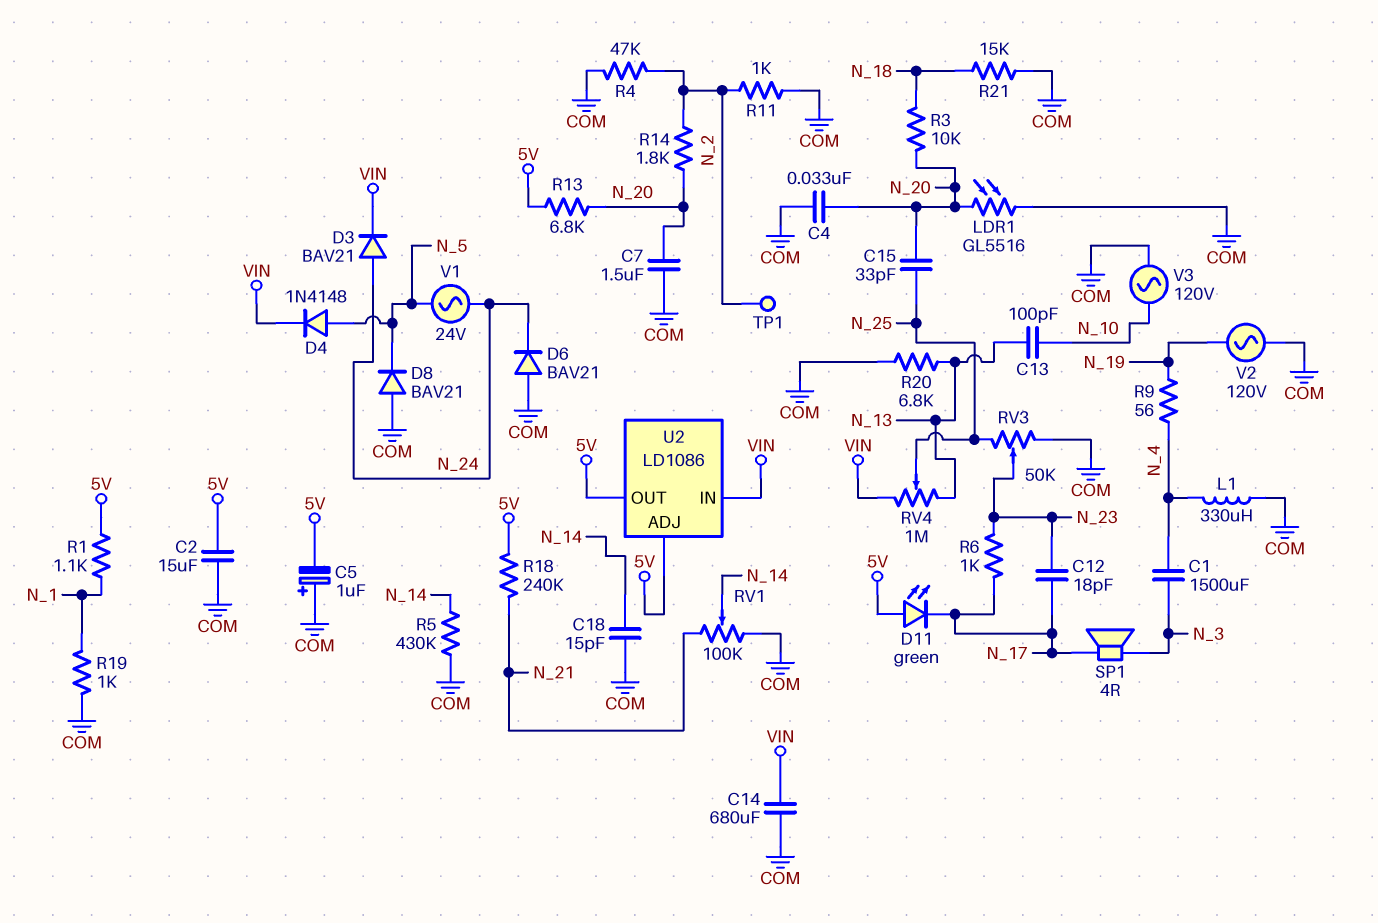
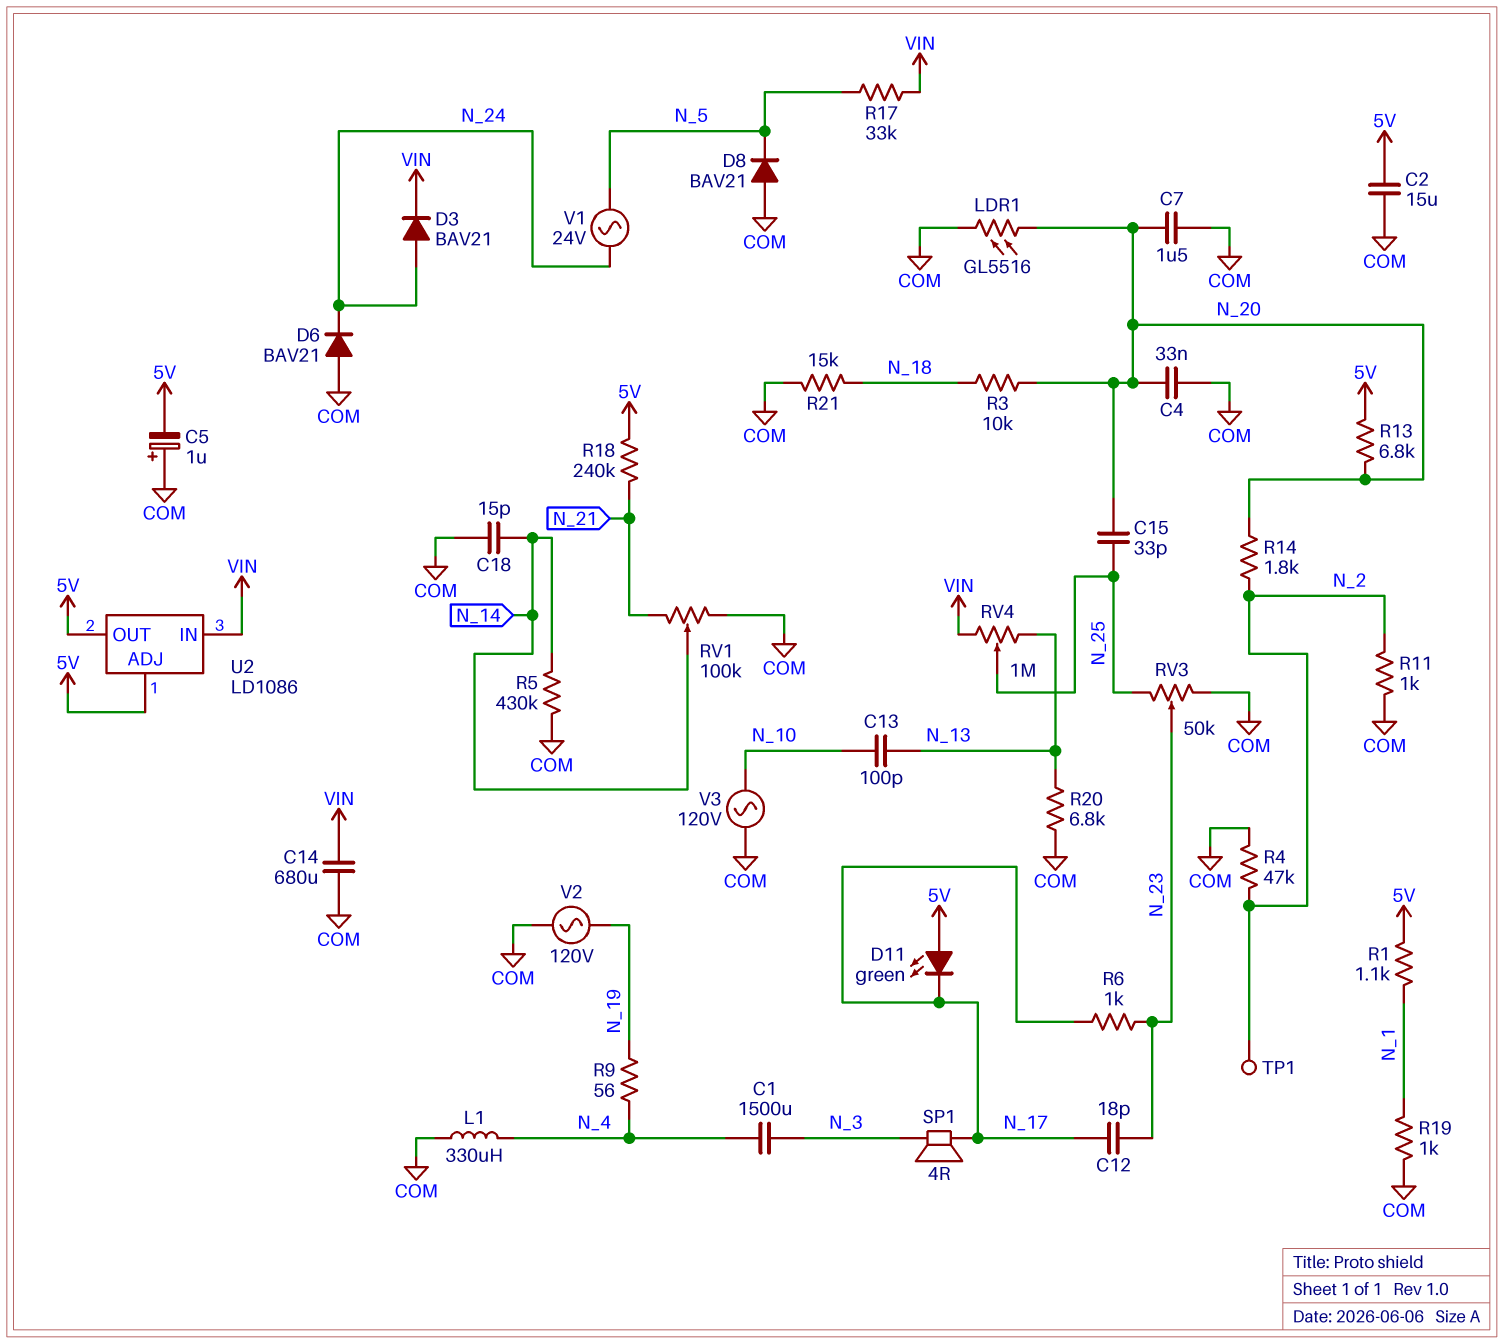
D4: diode 1N4148 (A N_5, K VIN) -> none
R17: none -> 33k (N_5, VIN)

